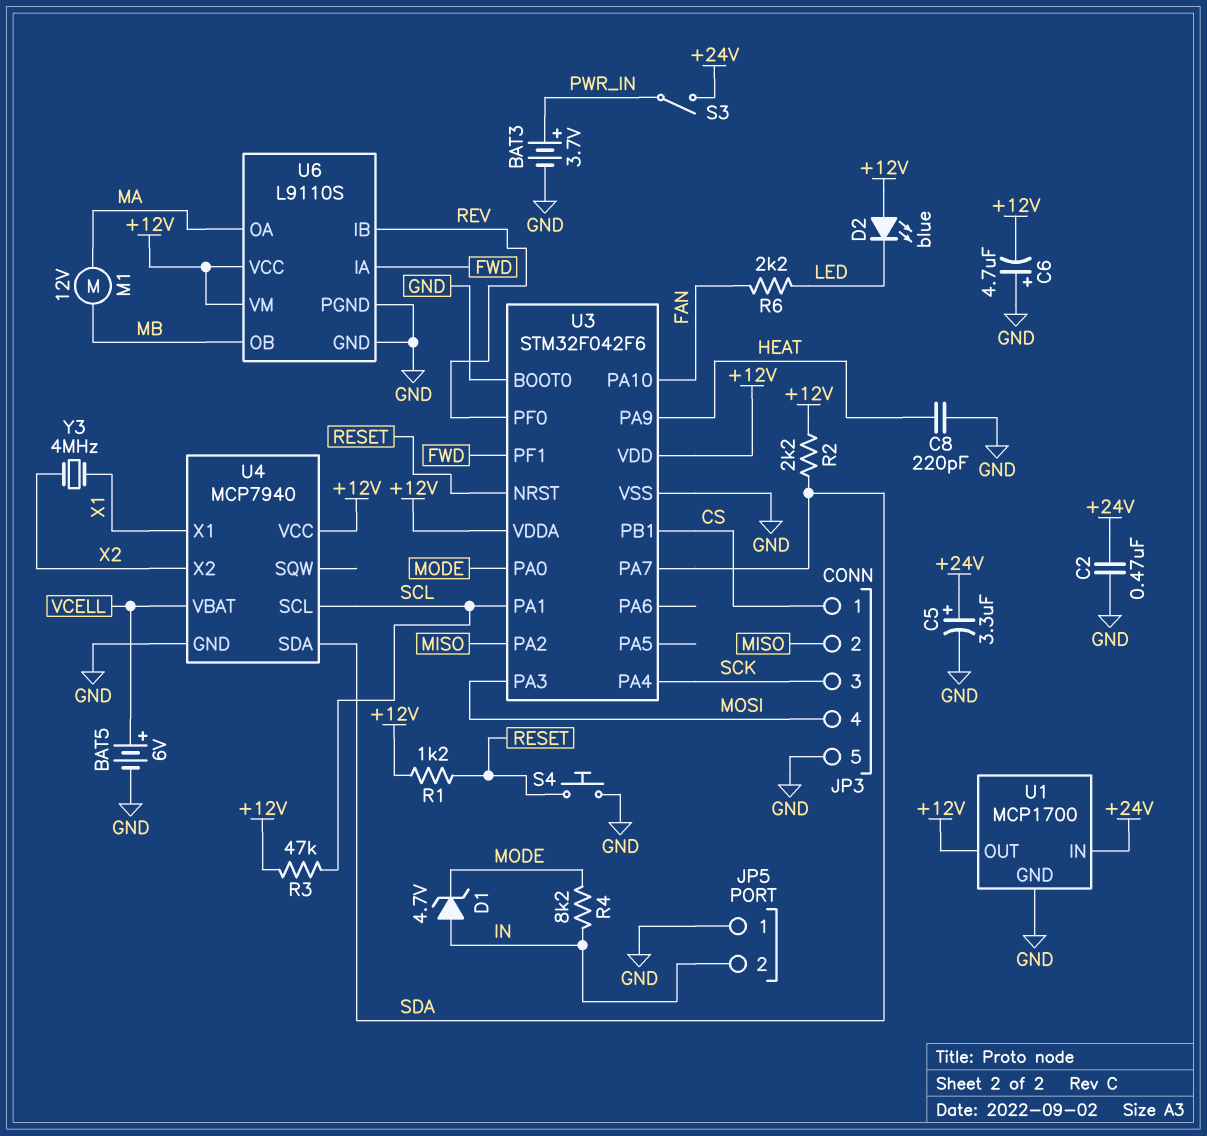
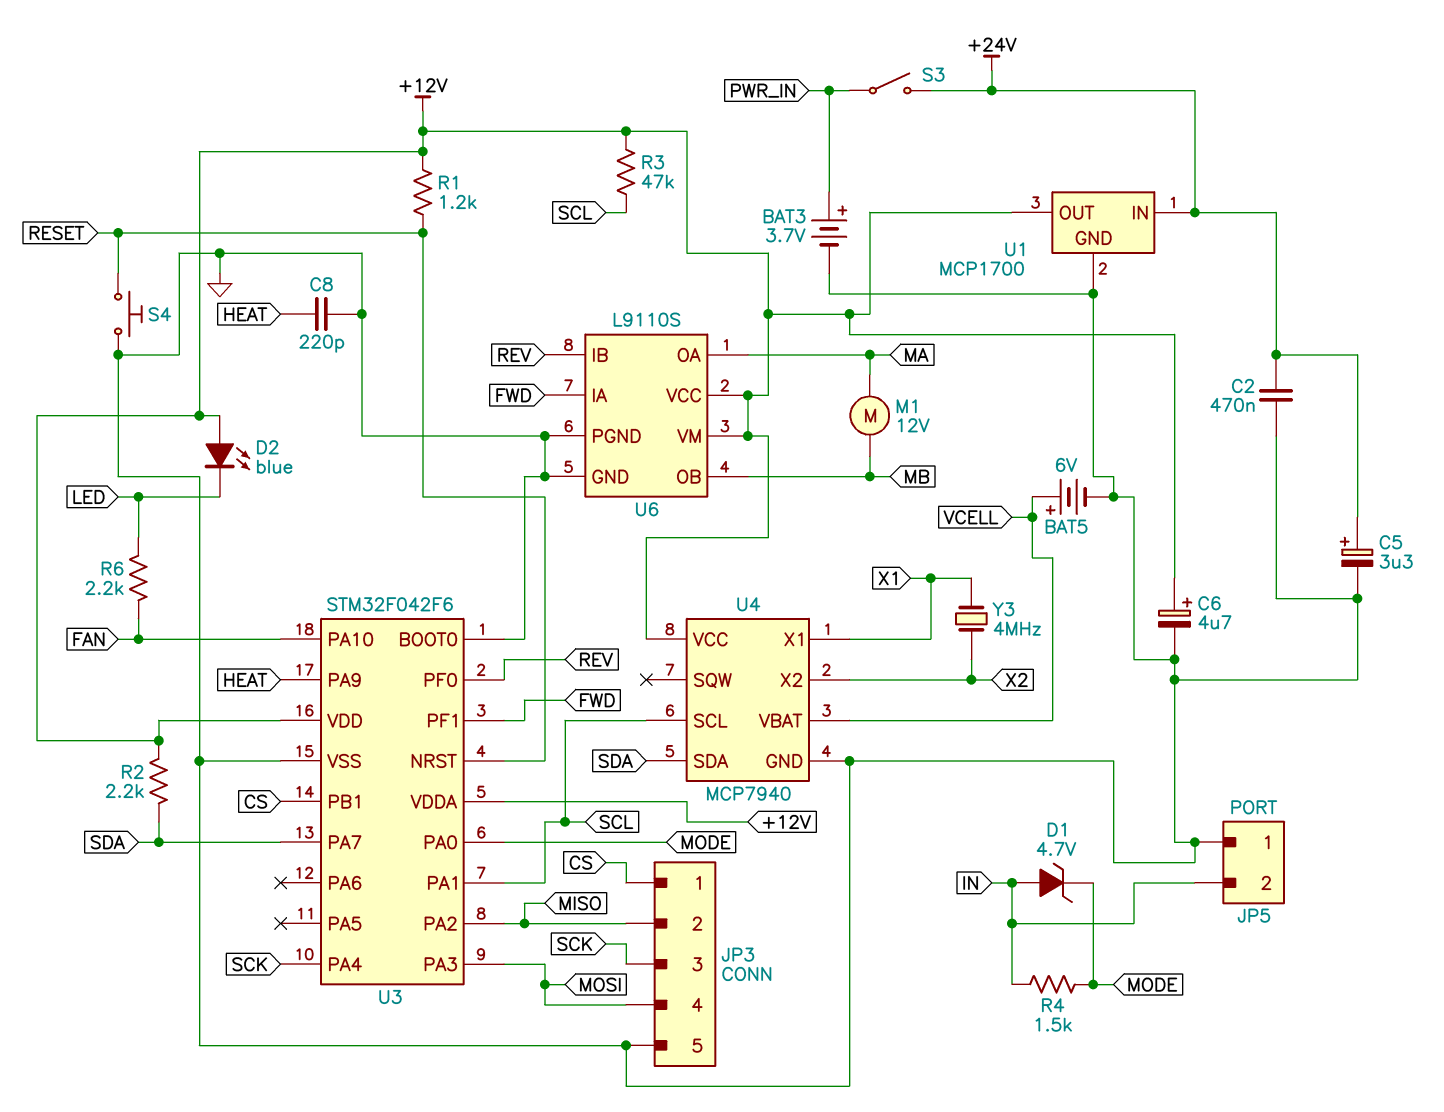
C6: 4.7uF (plus GND, minus +12V) -> 4.7uF (plus +12V, minus GND)
R4: 8.2k (IN, MODE) -> 1.5k (IN, MODE)

